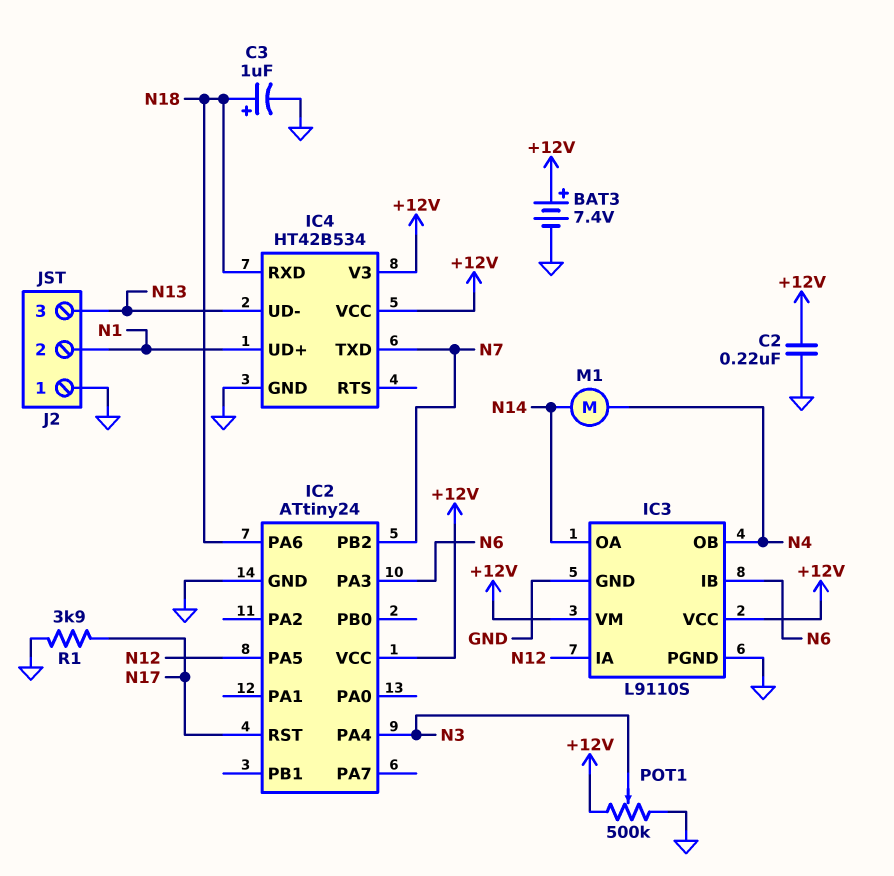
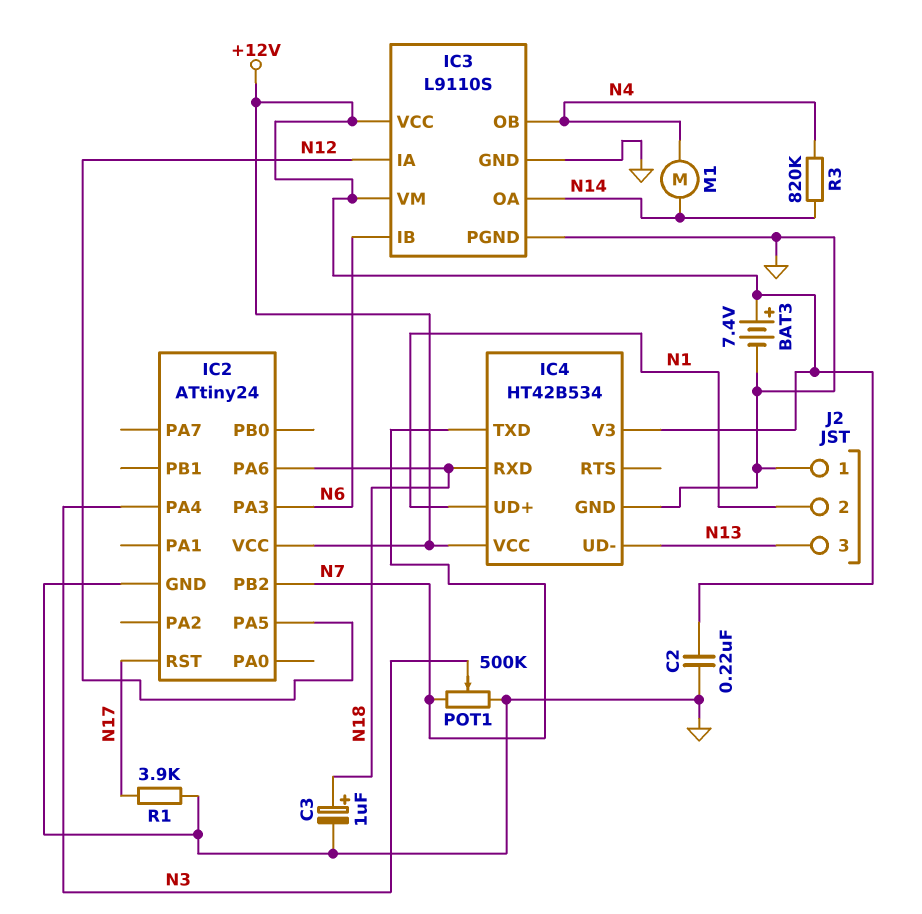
POT1: 500k (+12V, GND, wiper N3) -> 500k (GND, N7, wiper N3)
R3: none -> 820k (N4, N14)

